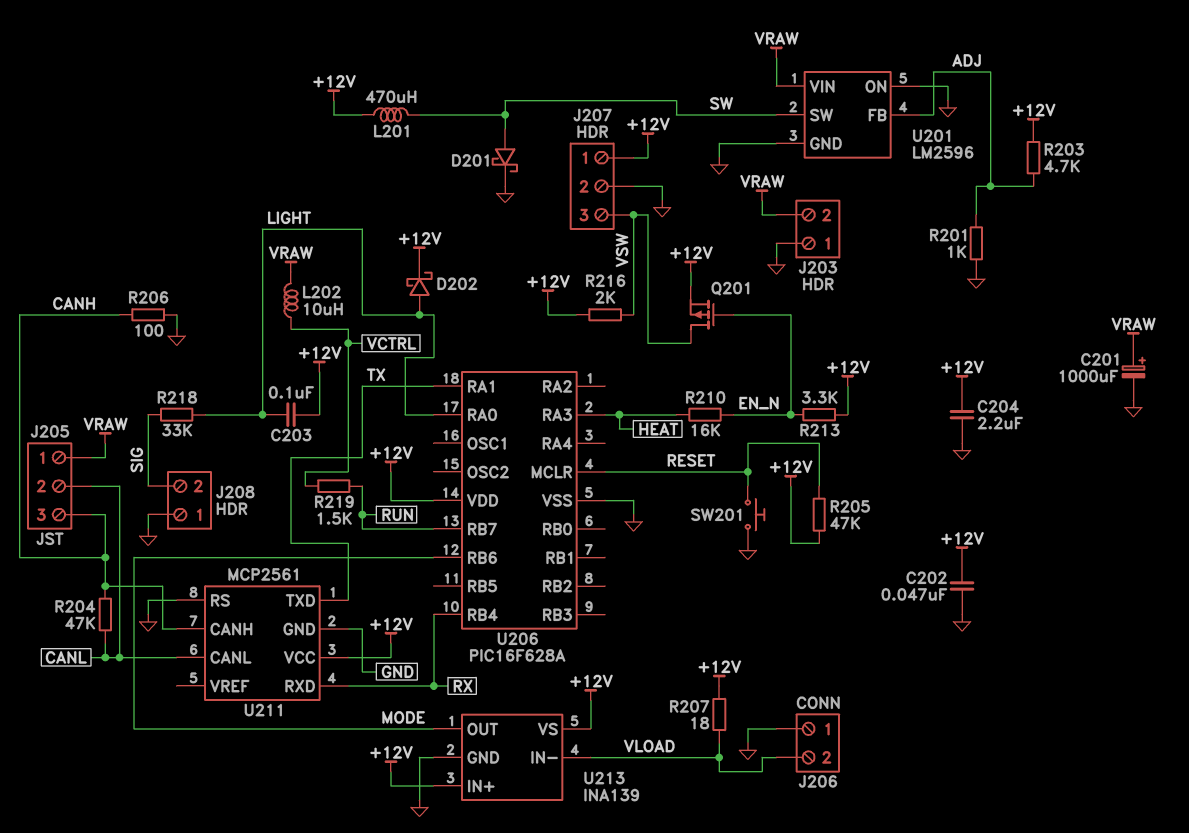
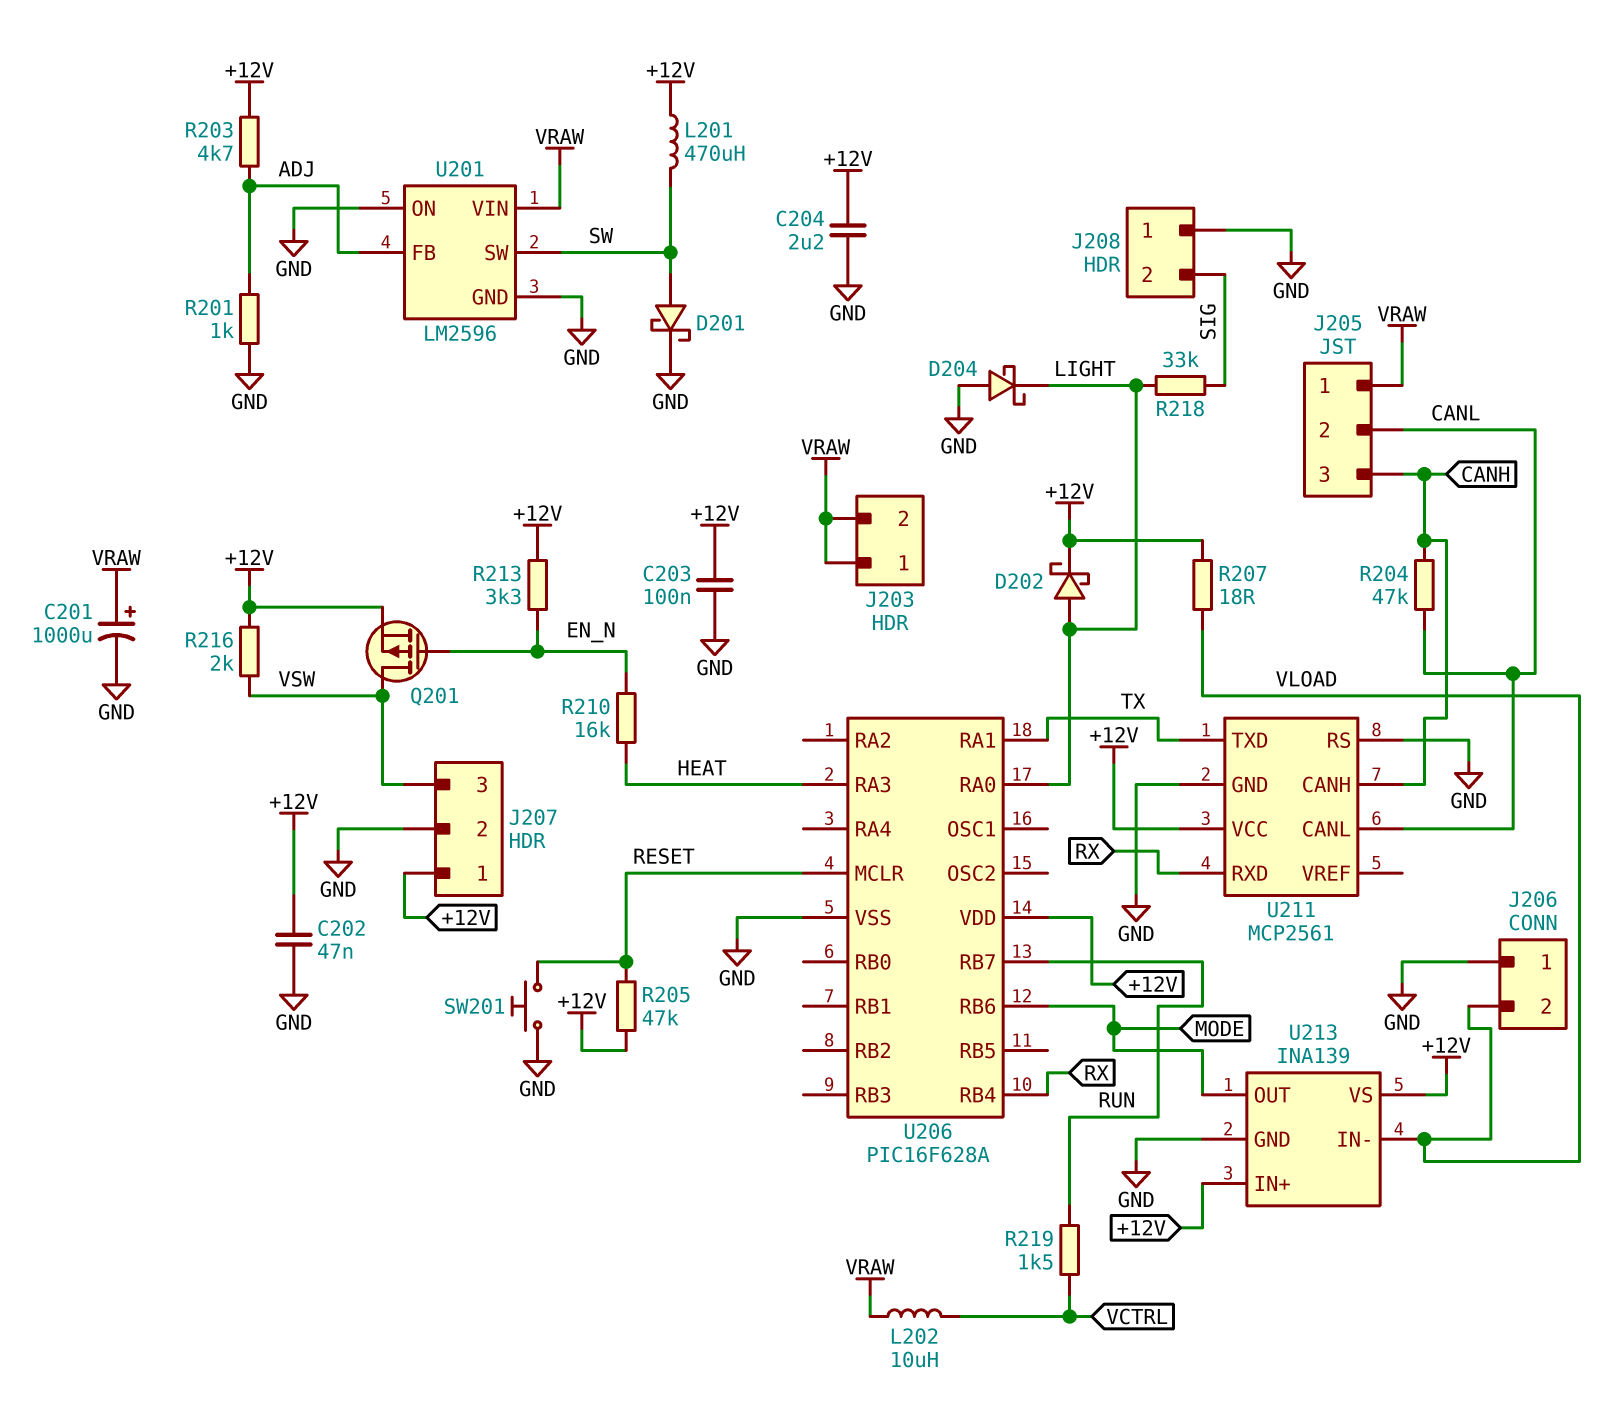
C203: 100nF (+12V, LIGHT) -> 100nF (+12V, GND)
D204: none -> schottky (A GND, K LIGHT)
J203 pin 1: GND -> VRAW
R206: 100 (CANH, GND) -> none

